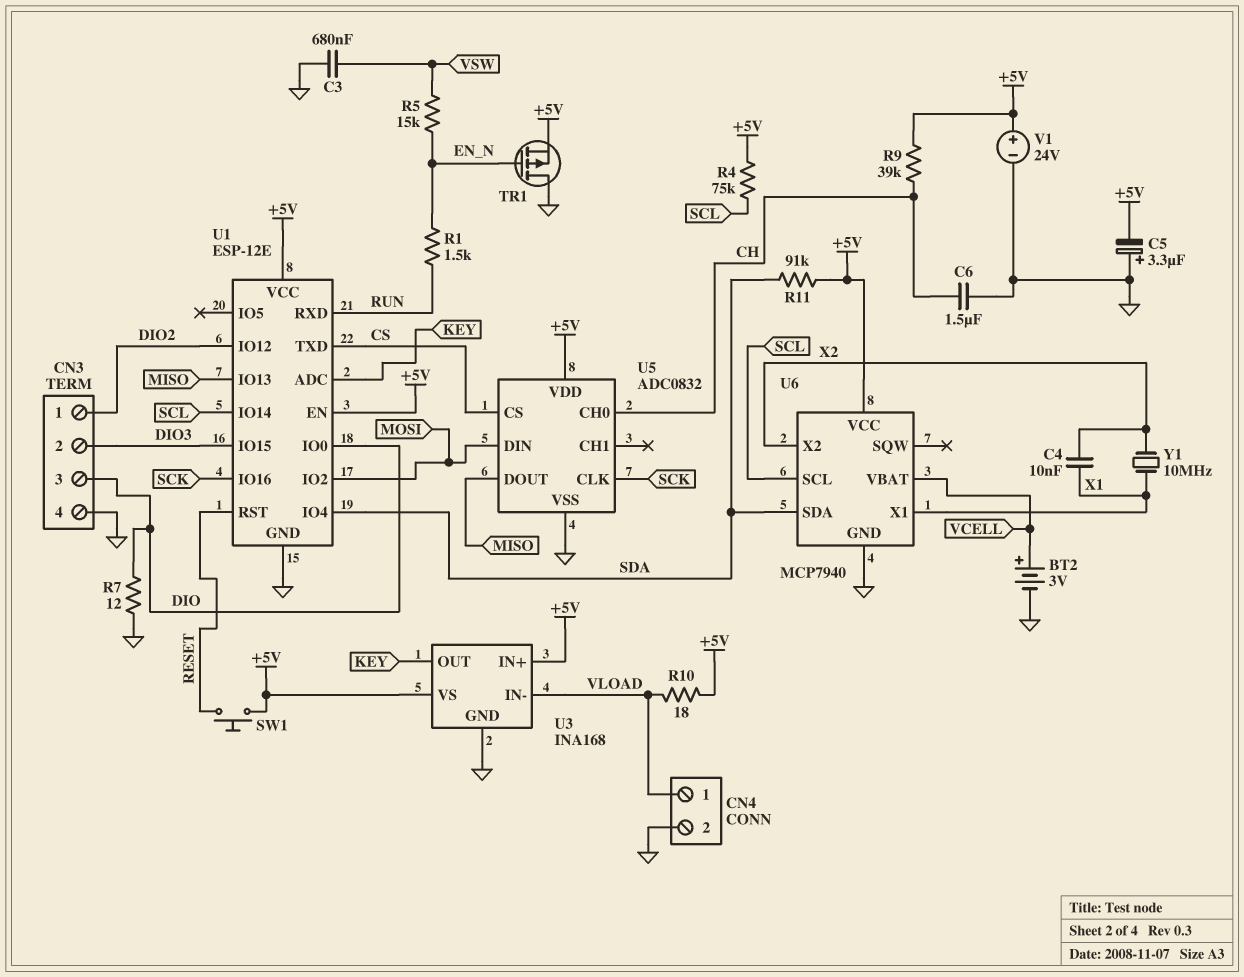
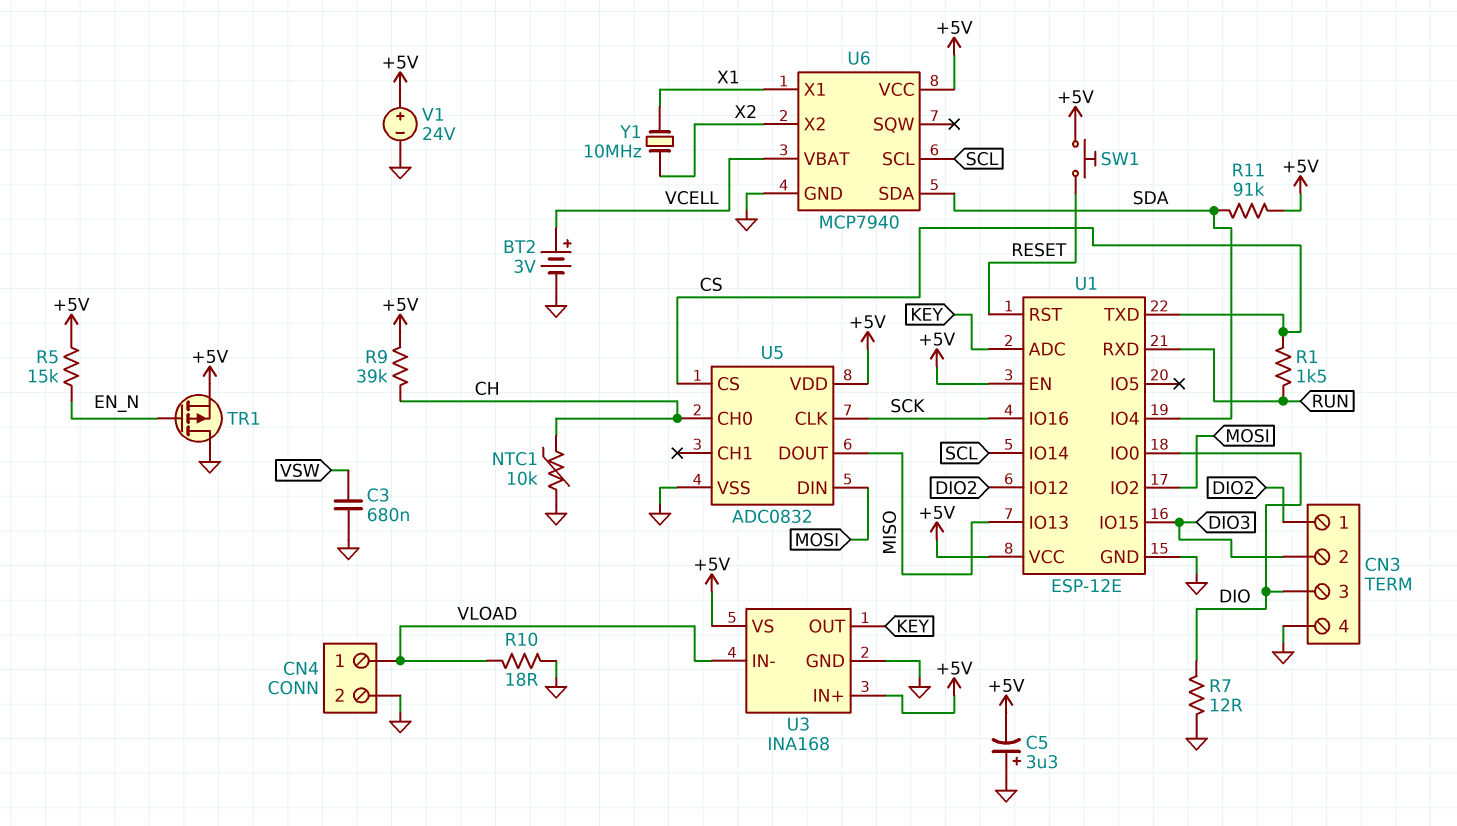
C4: 10nF (X1, X2) -> none
C6: 1.5uF (CH, GND) -> none
NTC1: none -> 10k (CH, GND)
R1: 1.5k (EN_N, RUN) -> 1.5k (CS, RUN)
R4: 75k (+5V, SCL) -> none
R5: 15k (EN_N, VSW) -> 15k (+5V, EN_N)
R10: 18 (+5V, VLOAD) -> 18 (GND, VLOAD)

